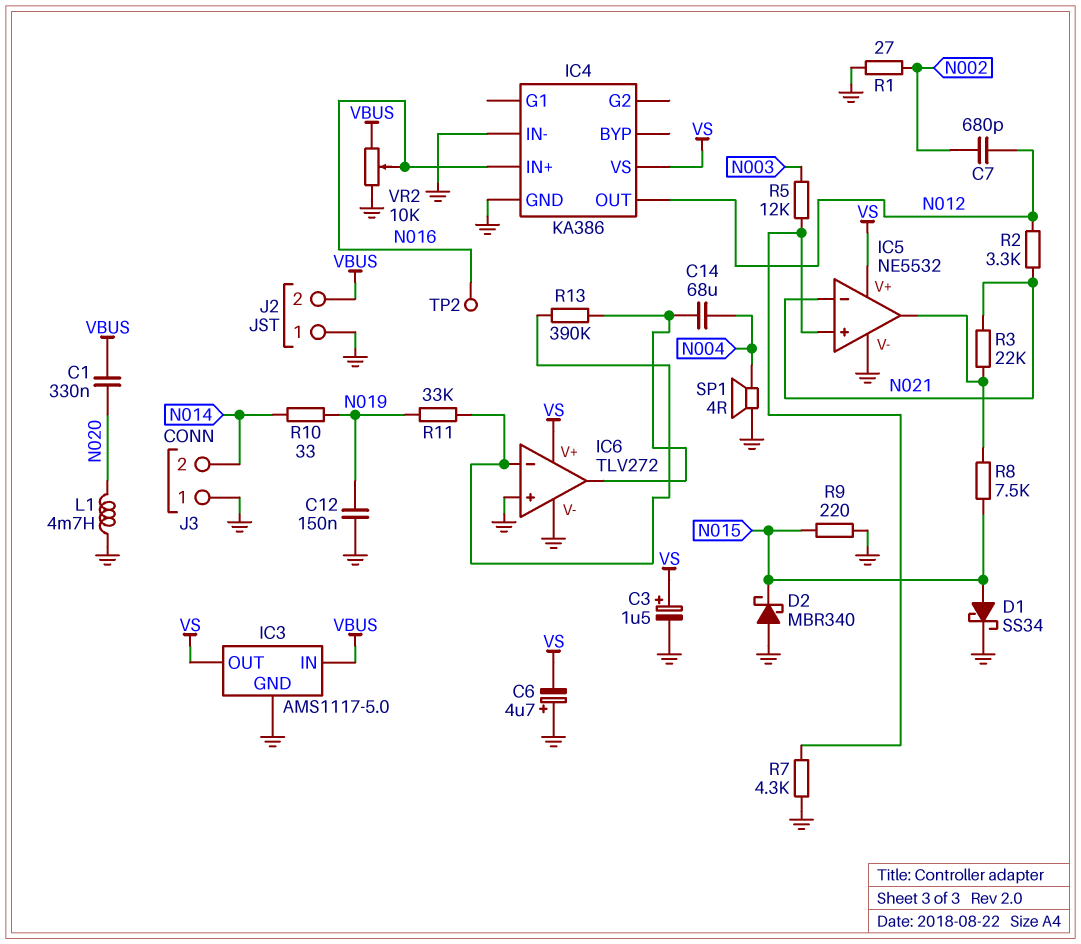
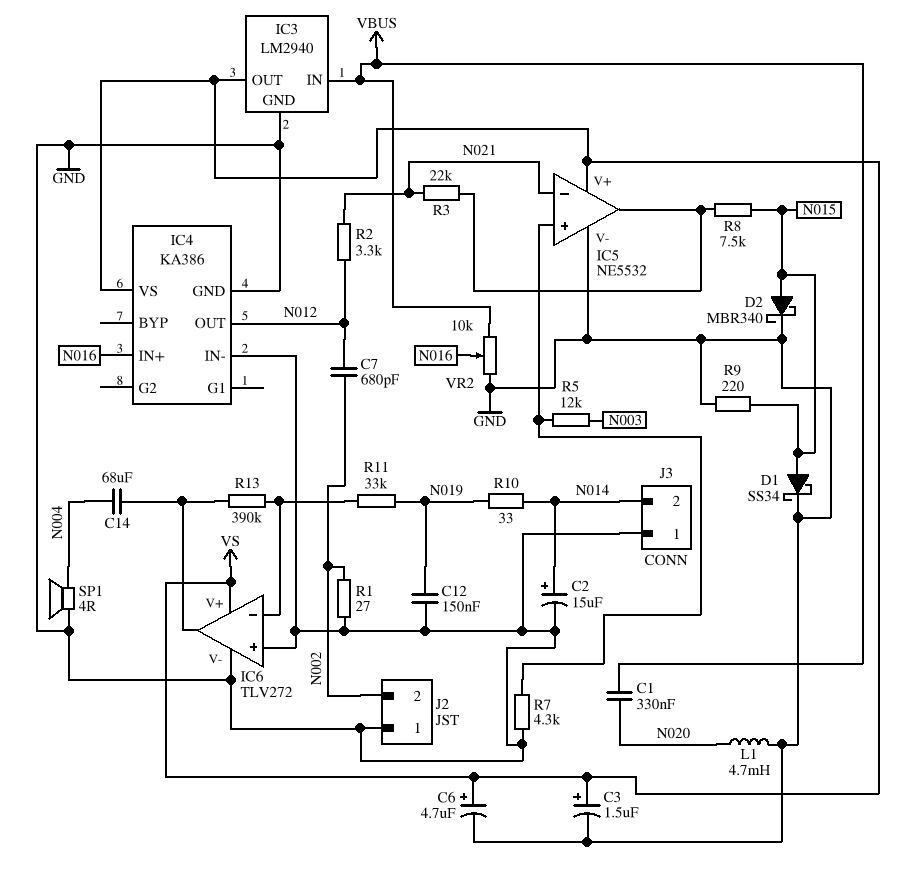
C2: none -> 15uF (plus N014, minus GND)
C6: 4.7uF (plus GND, minus VS) -> 4.7uF (plus VS, minus GND)
D2: schottky MBR340 (A GND, K N015) -> schottky MBR340 (A N015, K GND)
IC3: AMS1117-5.0 -> LM2940
J2 pin 2: VBUS -> N002
TP2: test point (N016) -> none

